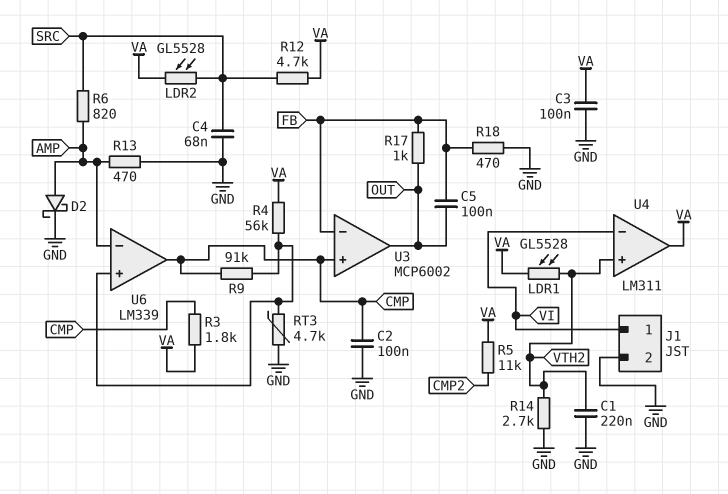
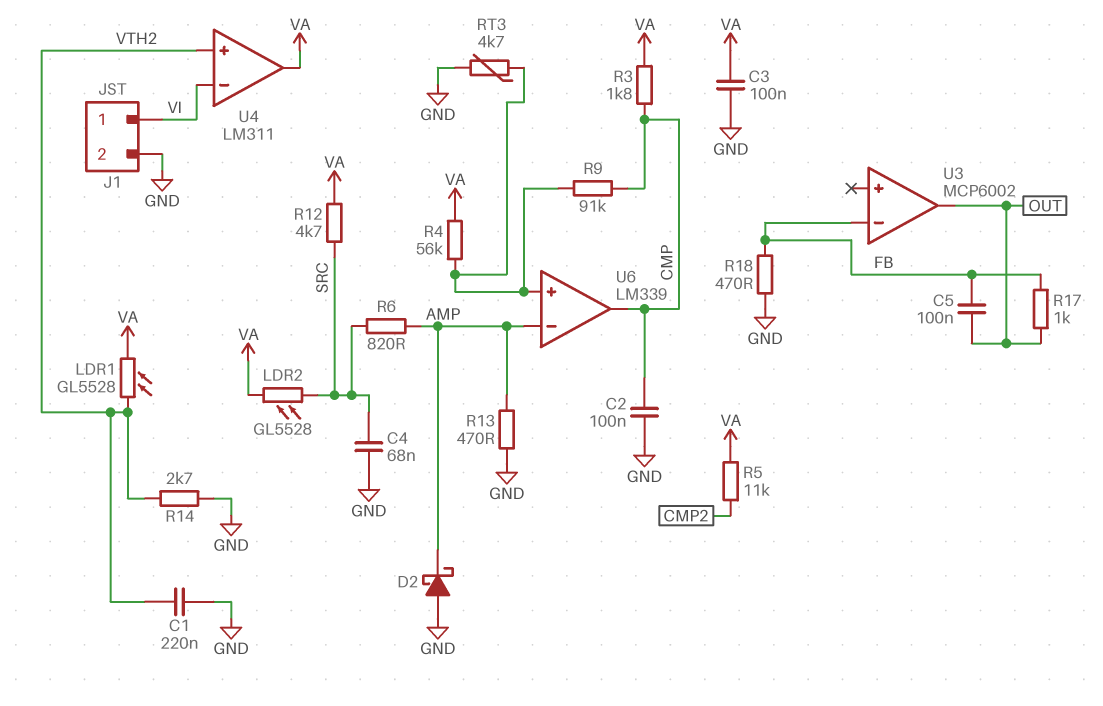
D2: schottky (A AMP, K GND) -> schottky (A GND, K AMP)
U3 pin in+: CMP -> none

